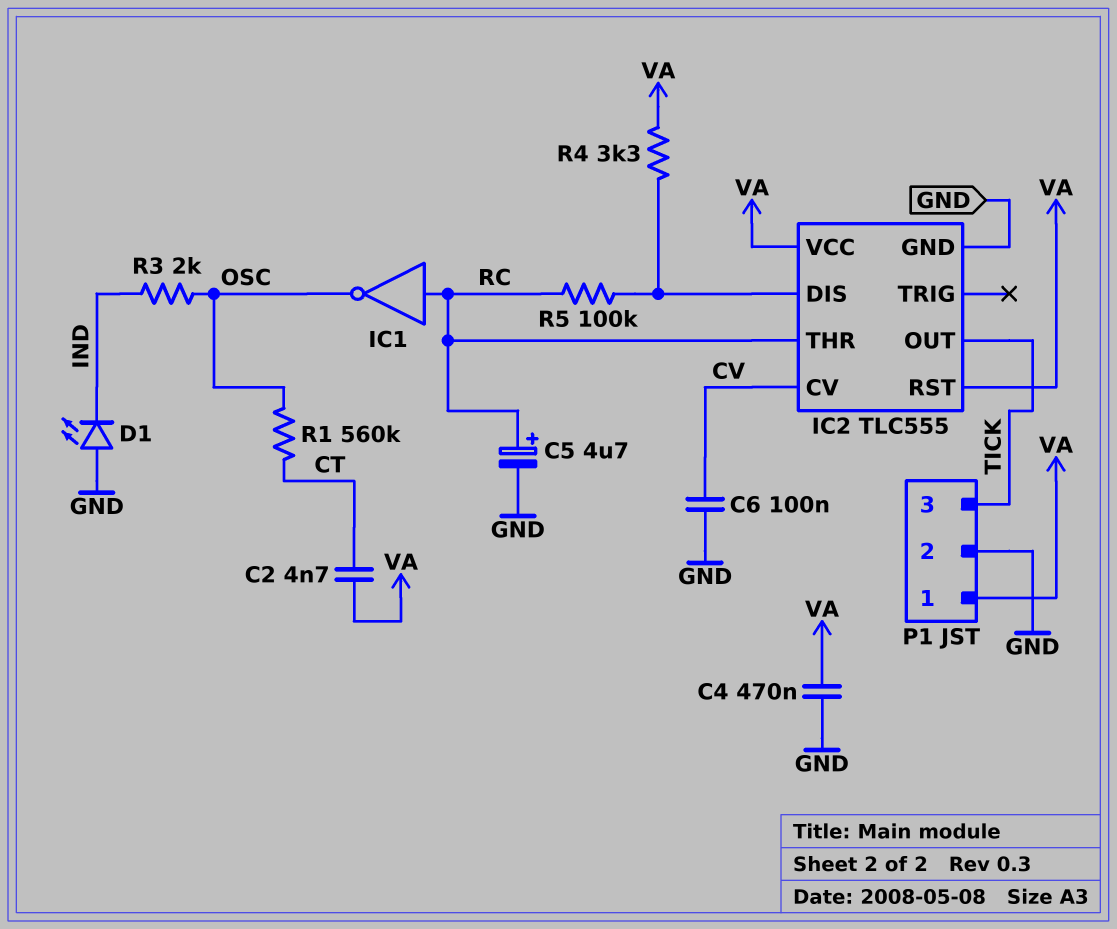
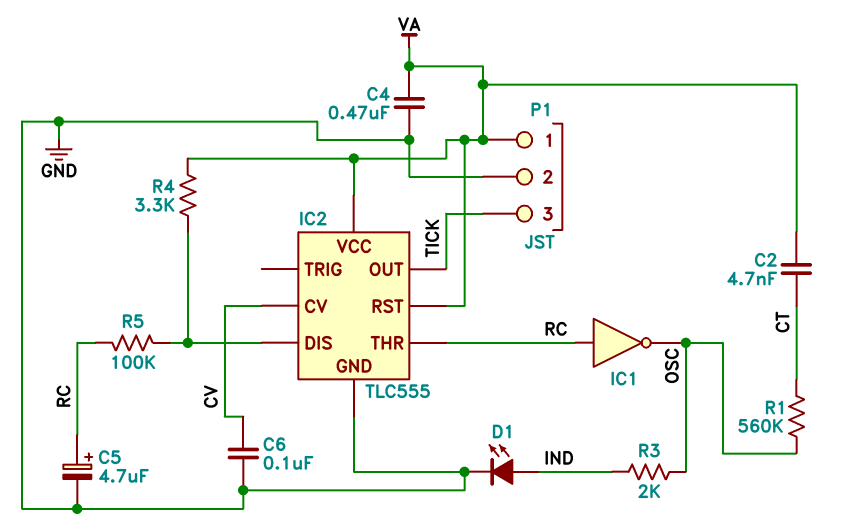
D1: LED (A GND, K IND) -> LED (A IND, K GND)

